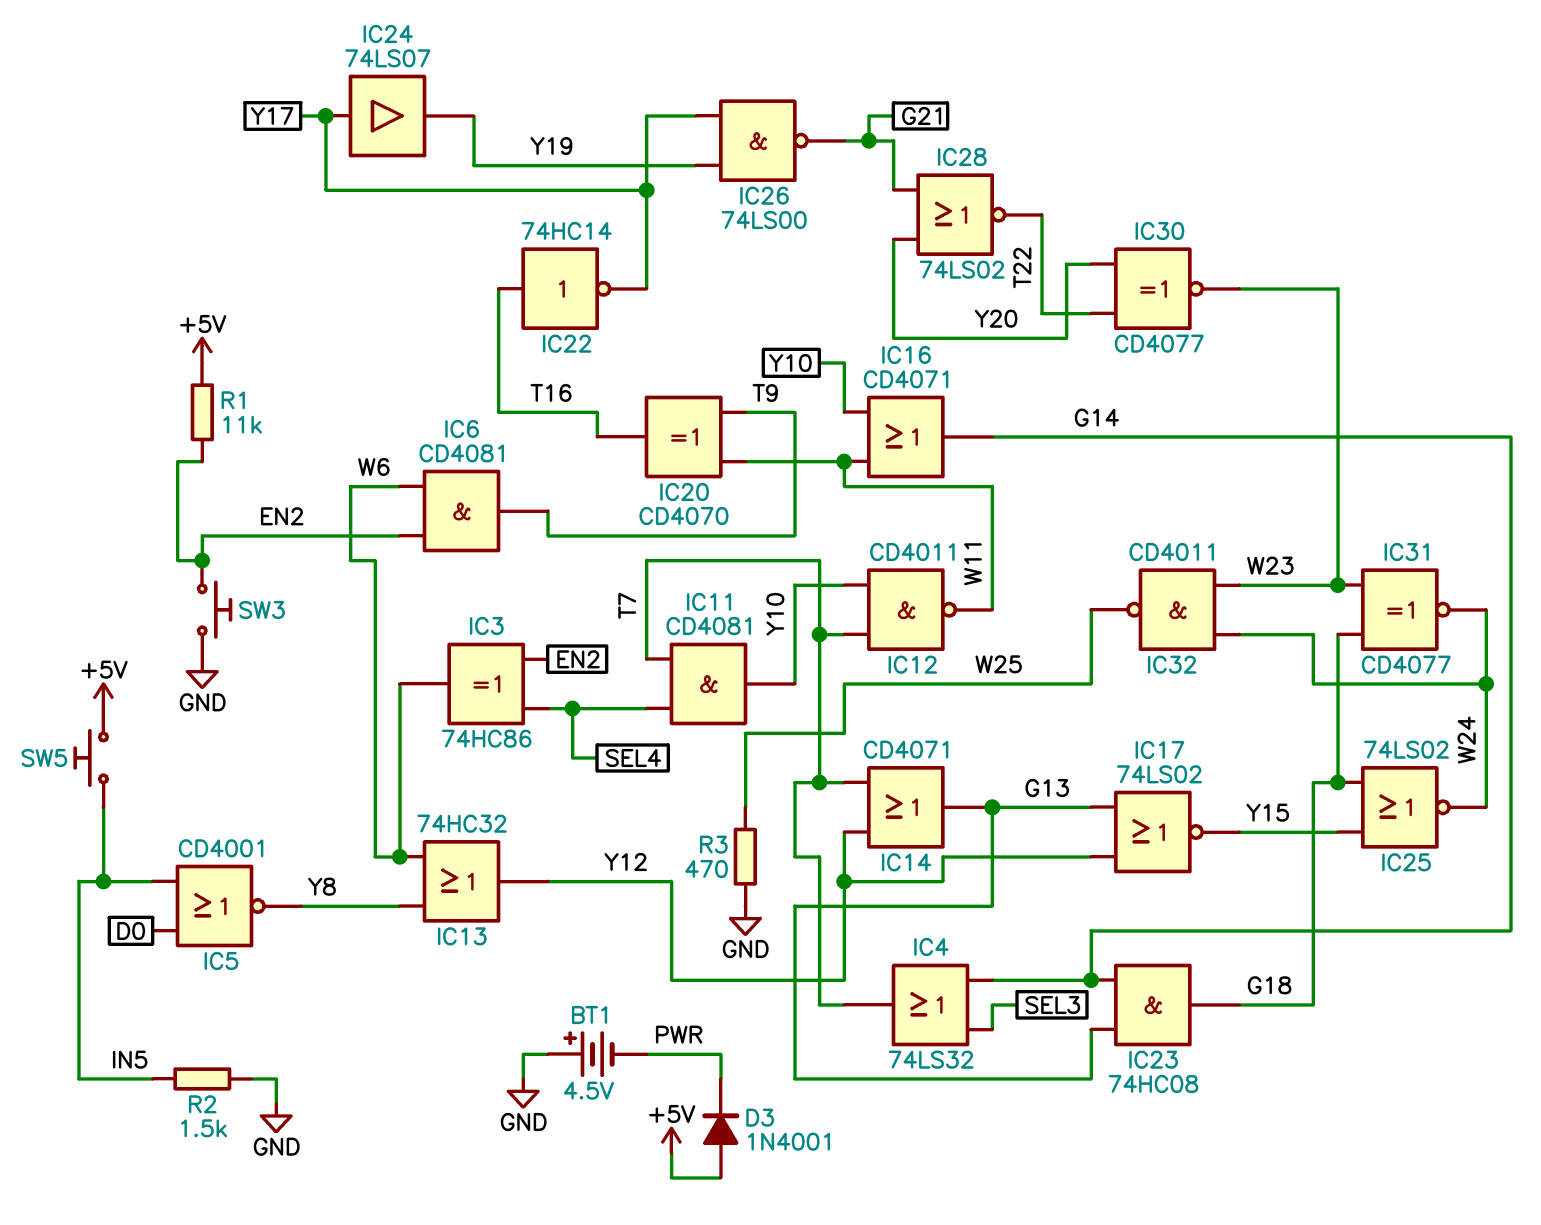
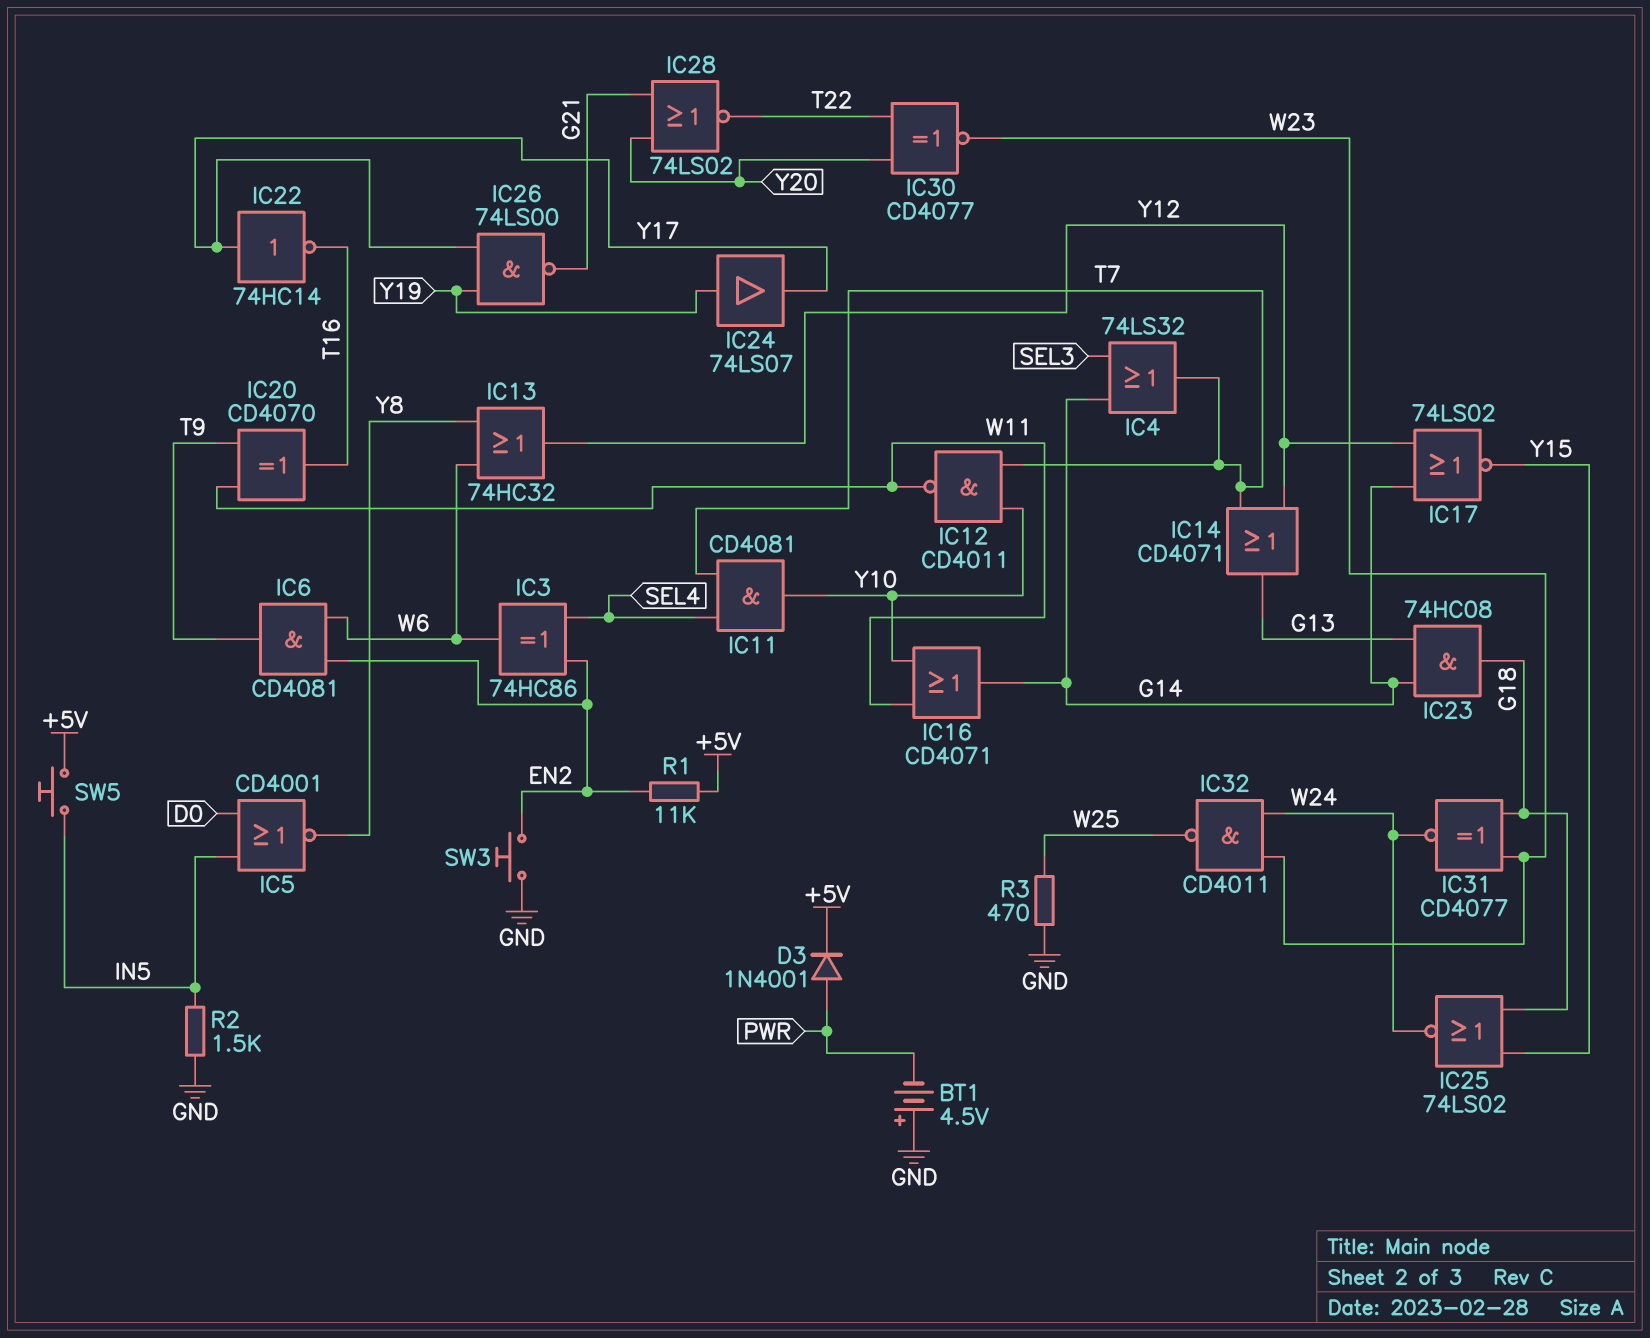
D3: diode 1N4001 (A +5V, K PWR) -> diode 1N4001 (A PWR, K +5V)
IC17: NOR 74LS02 (in G13, in Y12, out Y15) -> NOR 74LS02 (in G14, in Y12, out Y15)
IC22: NOT 74HC14 (in T16, out Y17) -> NOT 74HC14 (in Y17, out T16)
IC24: buffer 74LS07 (in Y17, out Y19) -> buffer 74LS07 (in Y19, out Y17)

